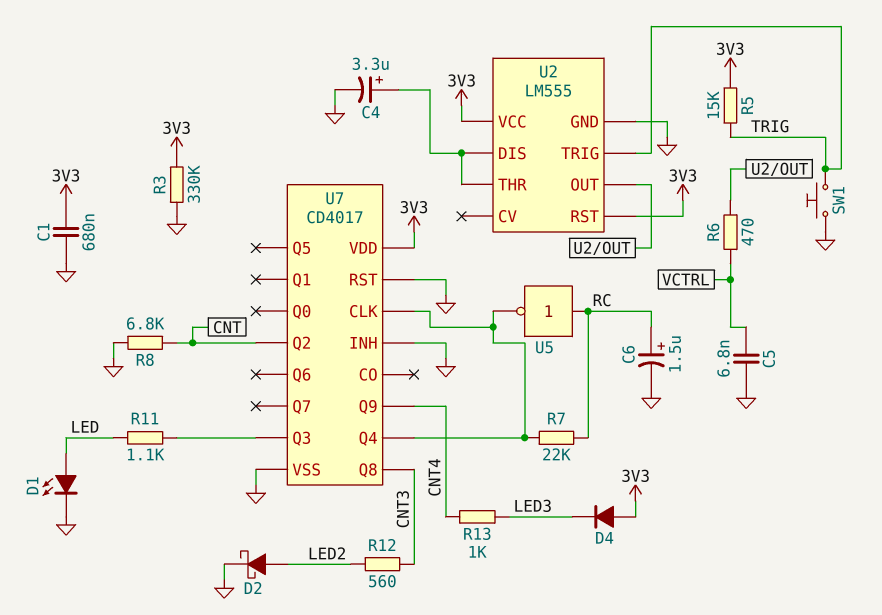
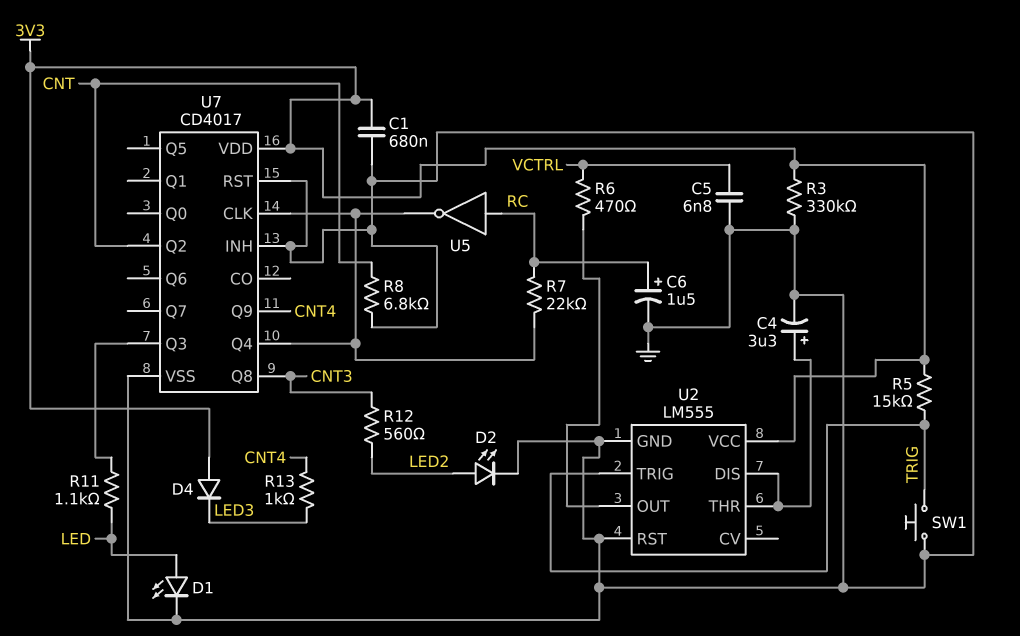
D2: schottky (A LED2, K GND) -> LED (A LED2, K GND)
U2 pin RST: 3V3 -> GND

